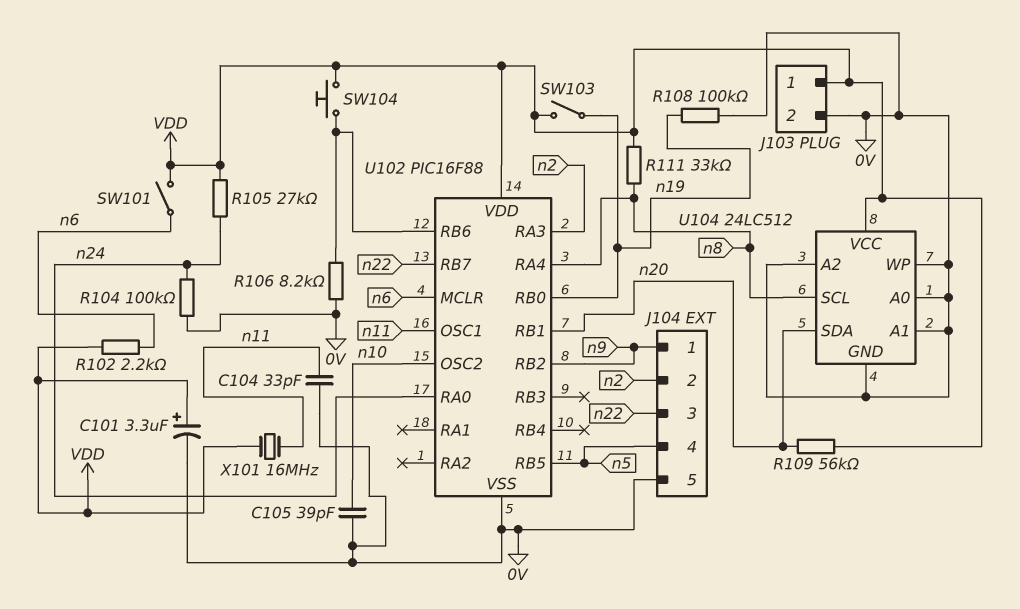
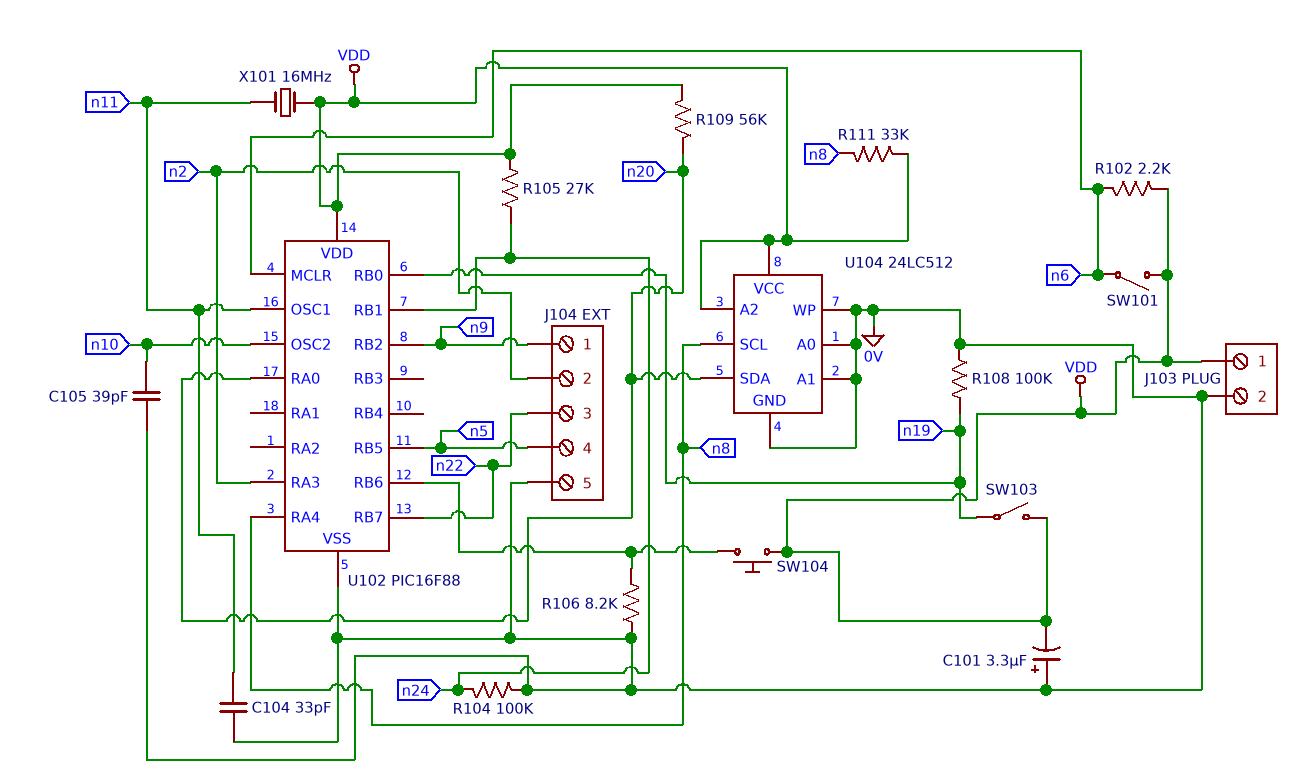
C101: 3.3uF (plus VDD, minus 0V) -> 3.3uF (plus 0V, minus VDD)
U102 pin RA0: n24 -> n20
U102 pin RB1: n20 -> n24
U104 pin A2: 0V -> VDD

